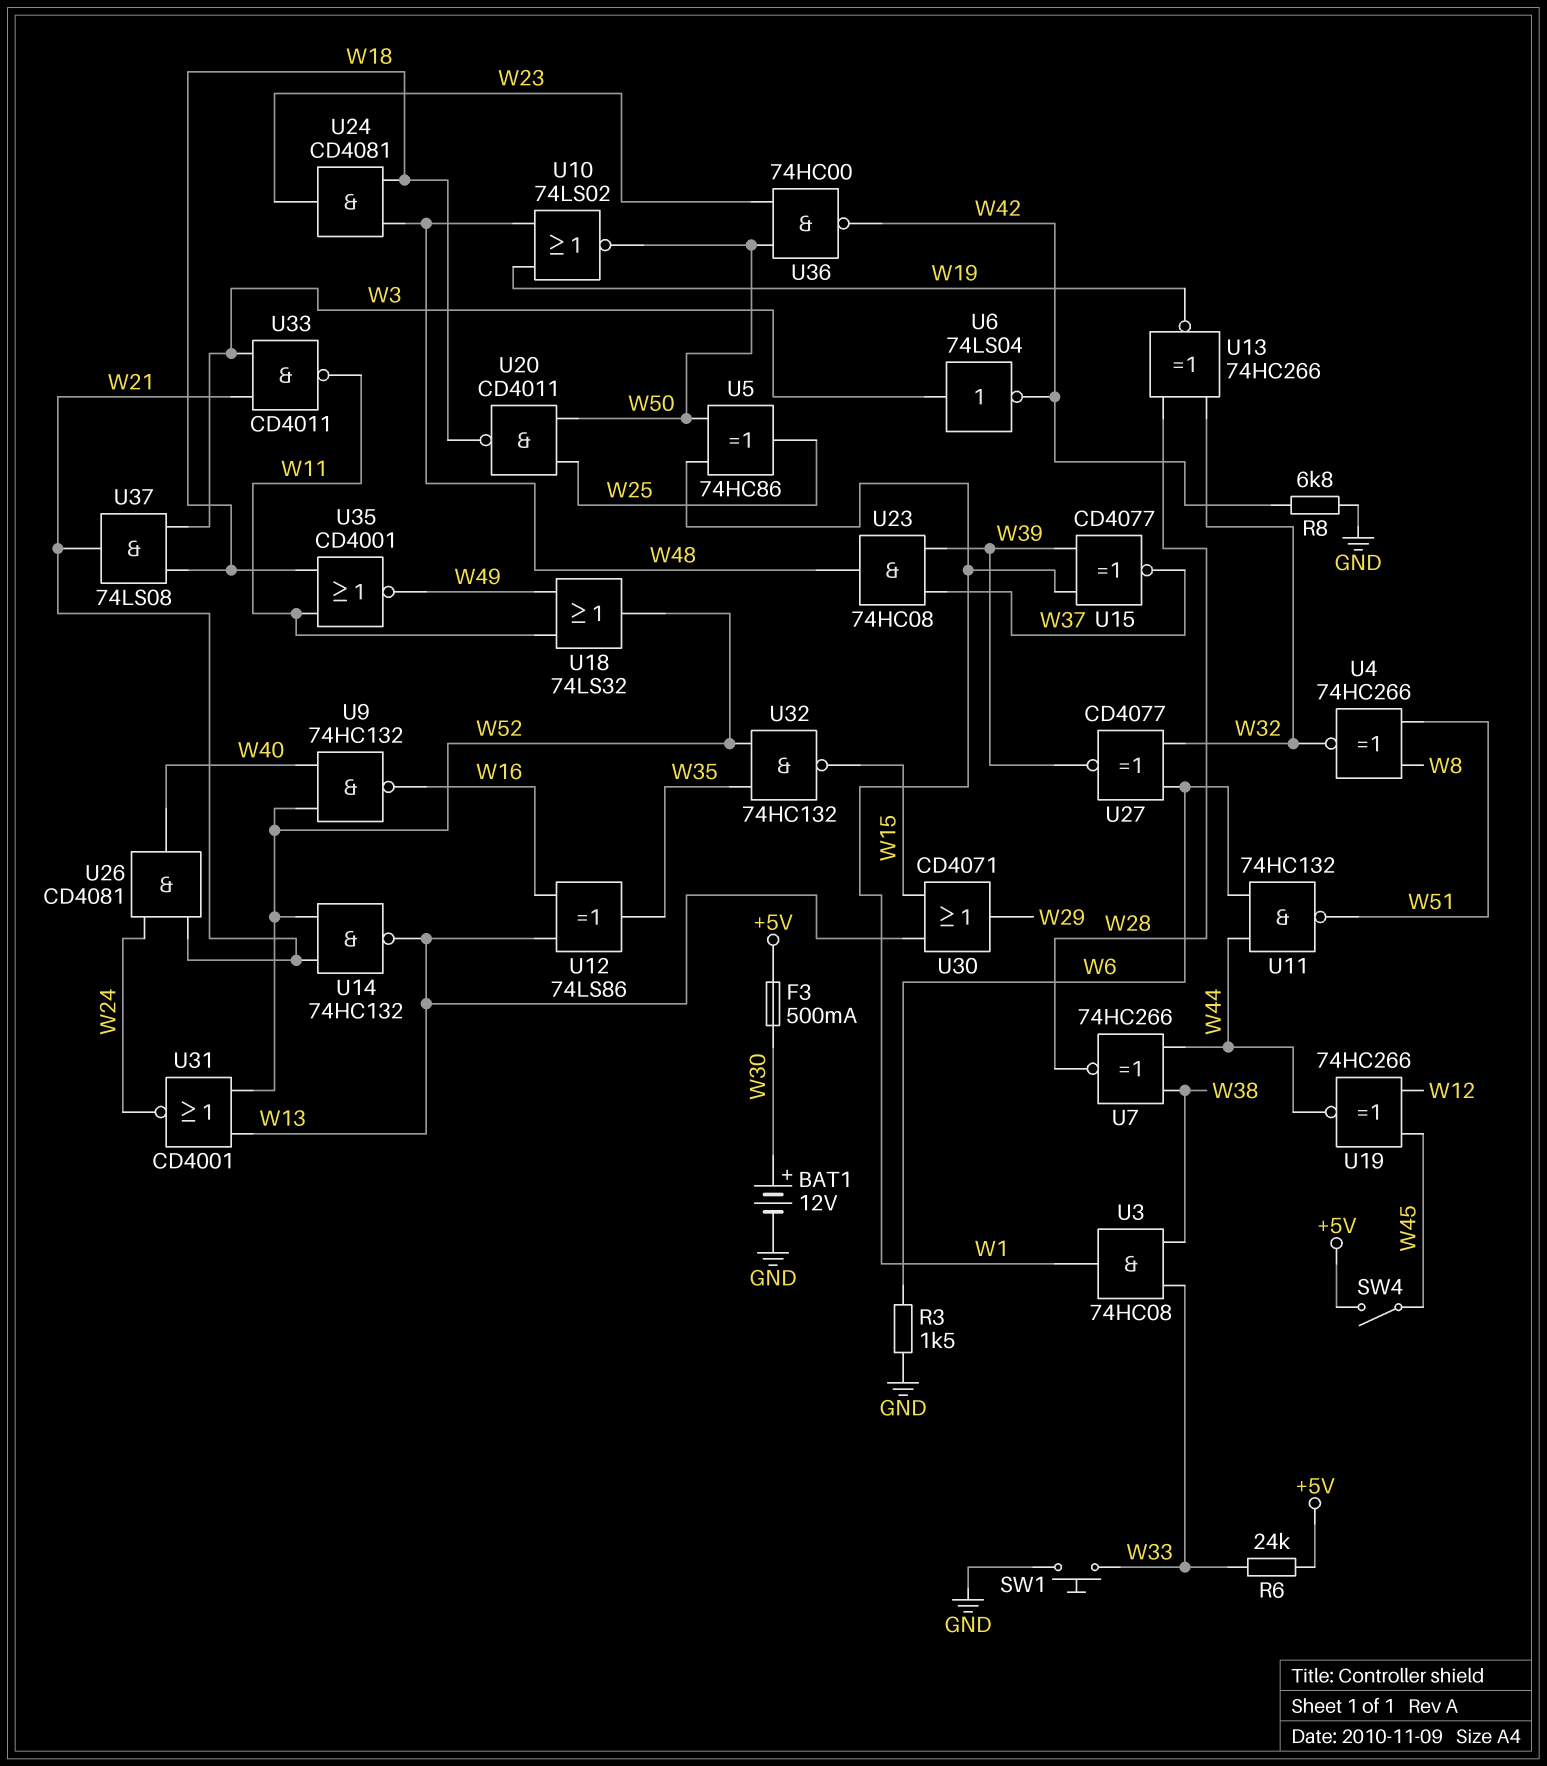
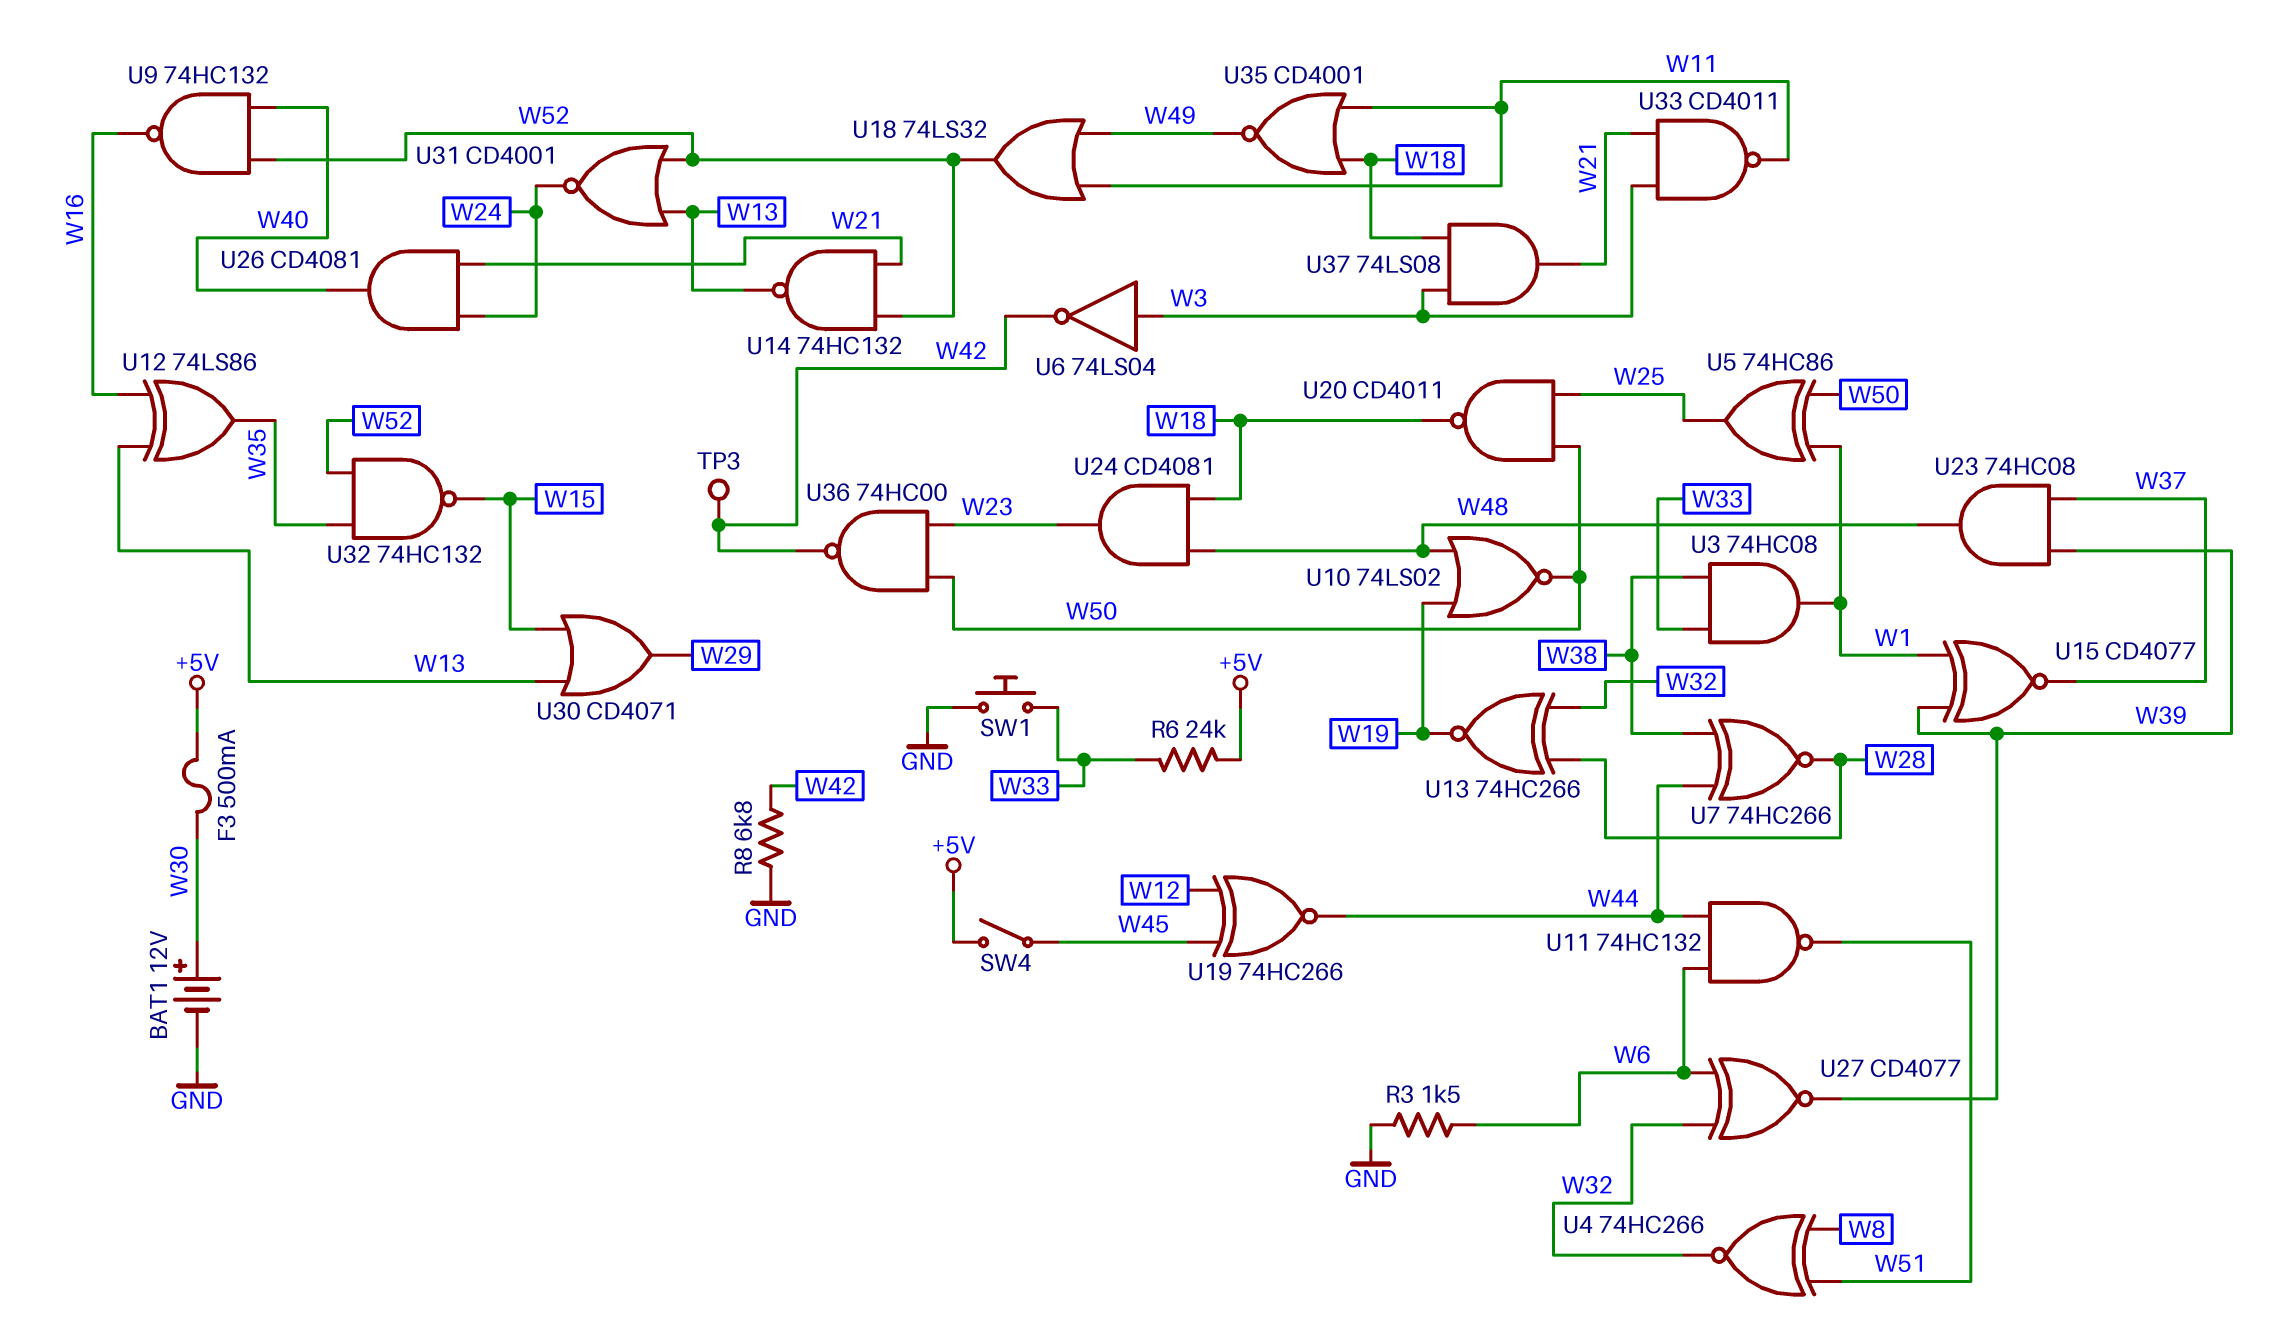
TP3: none -> test point (W42)

